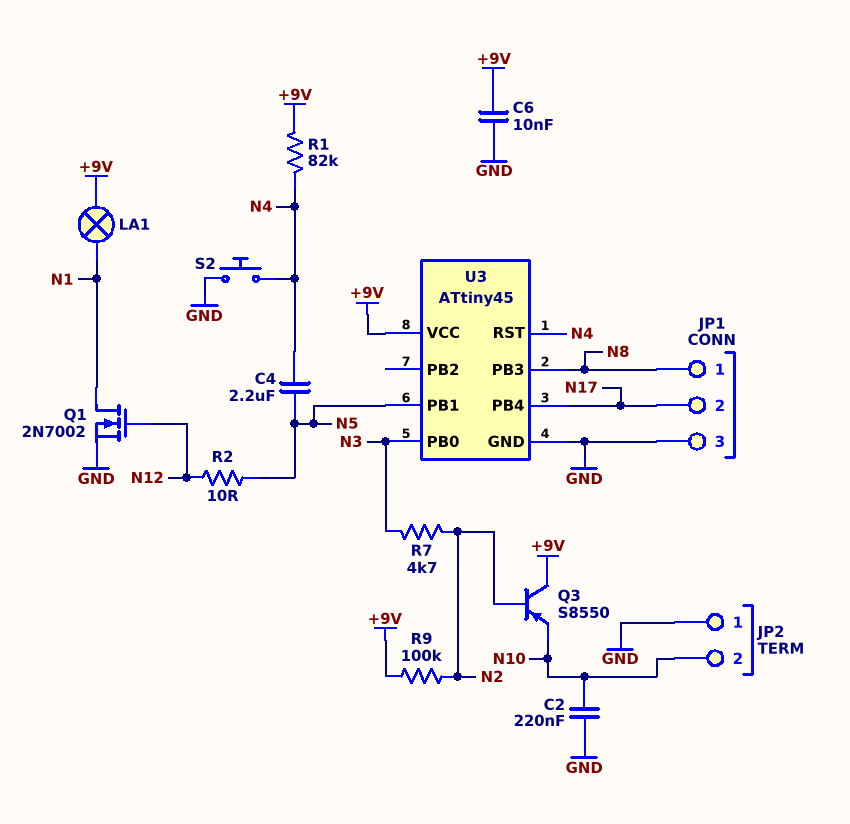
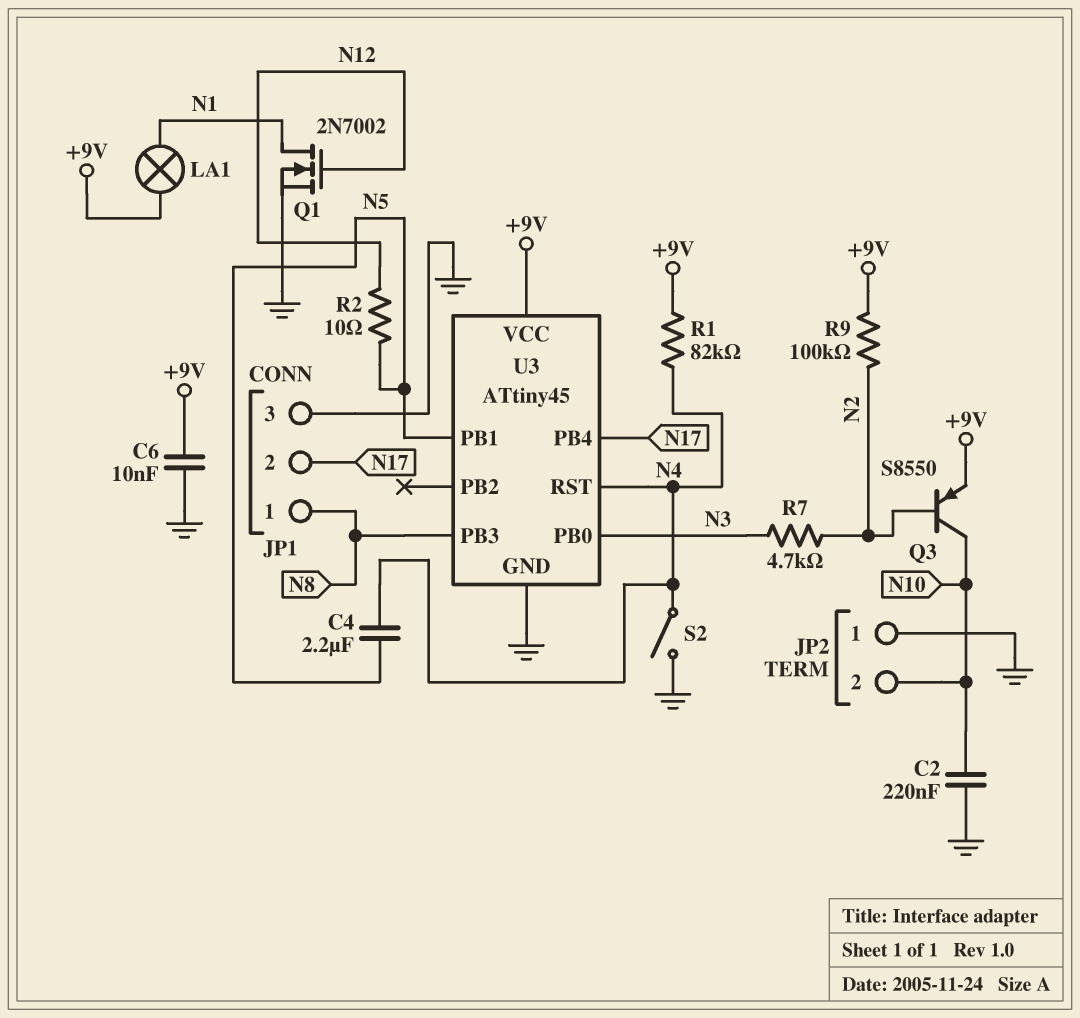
Q3: PNP S8550 (B N2, C +9V, E N10) -> PNP S8550 (B N2, C N10, E +9V)
S2: button (GND, N4) -> switch (GND, N4)

